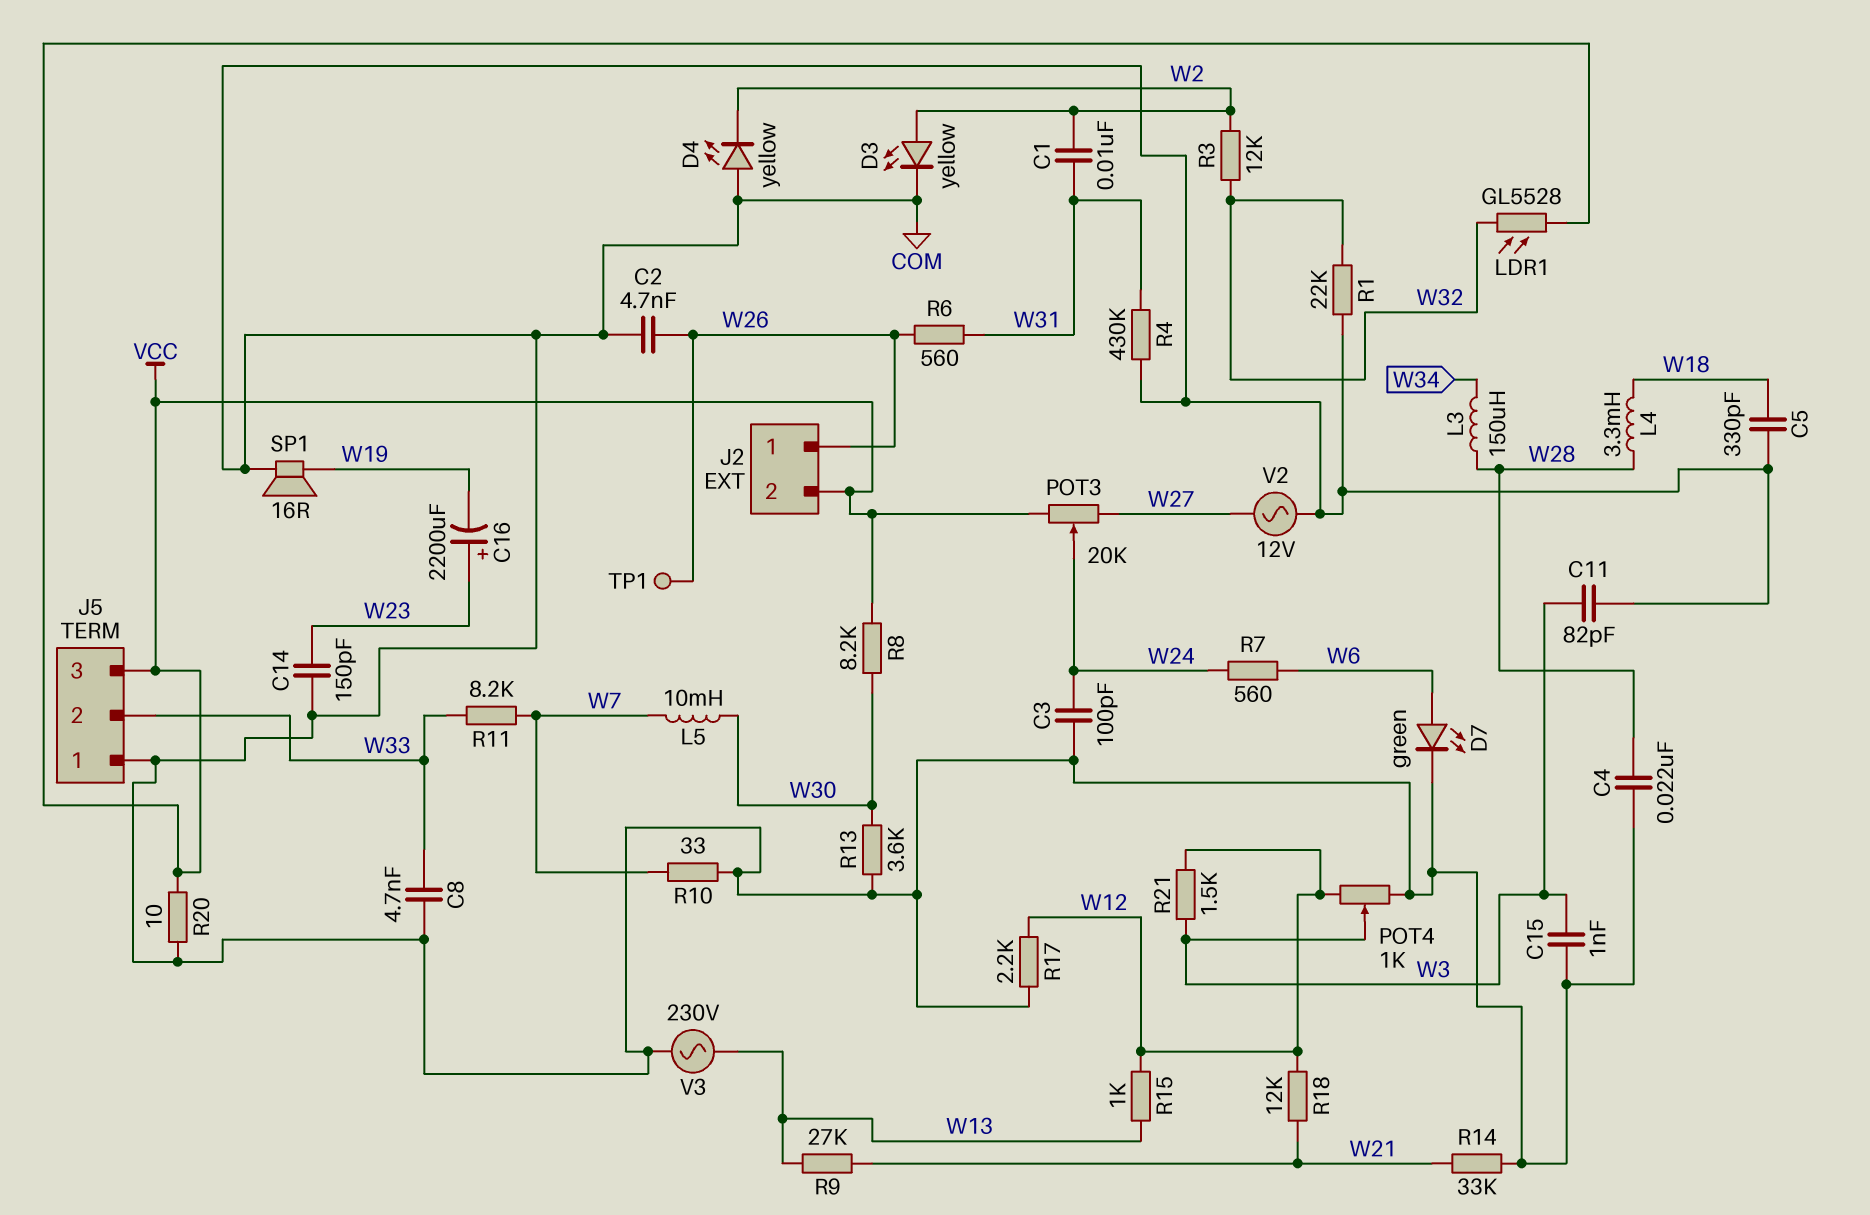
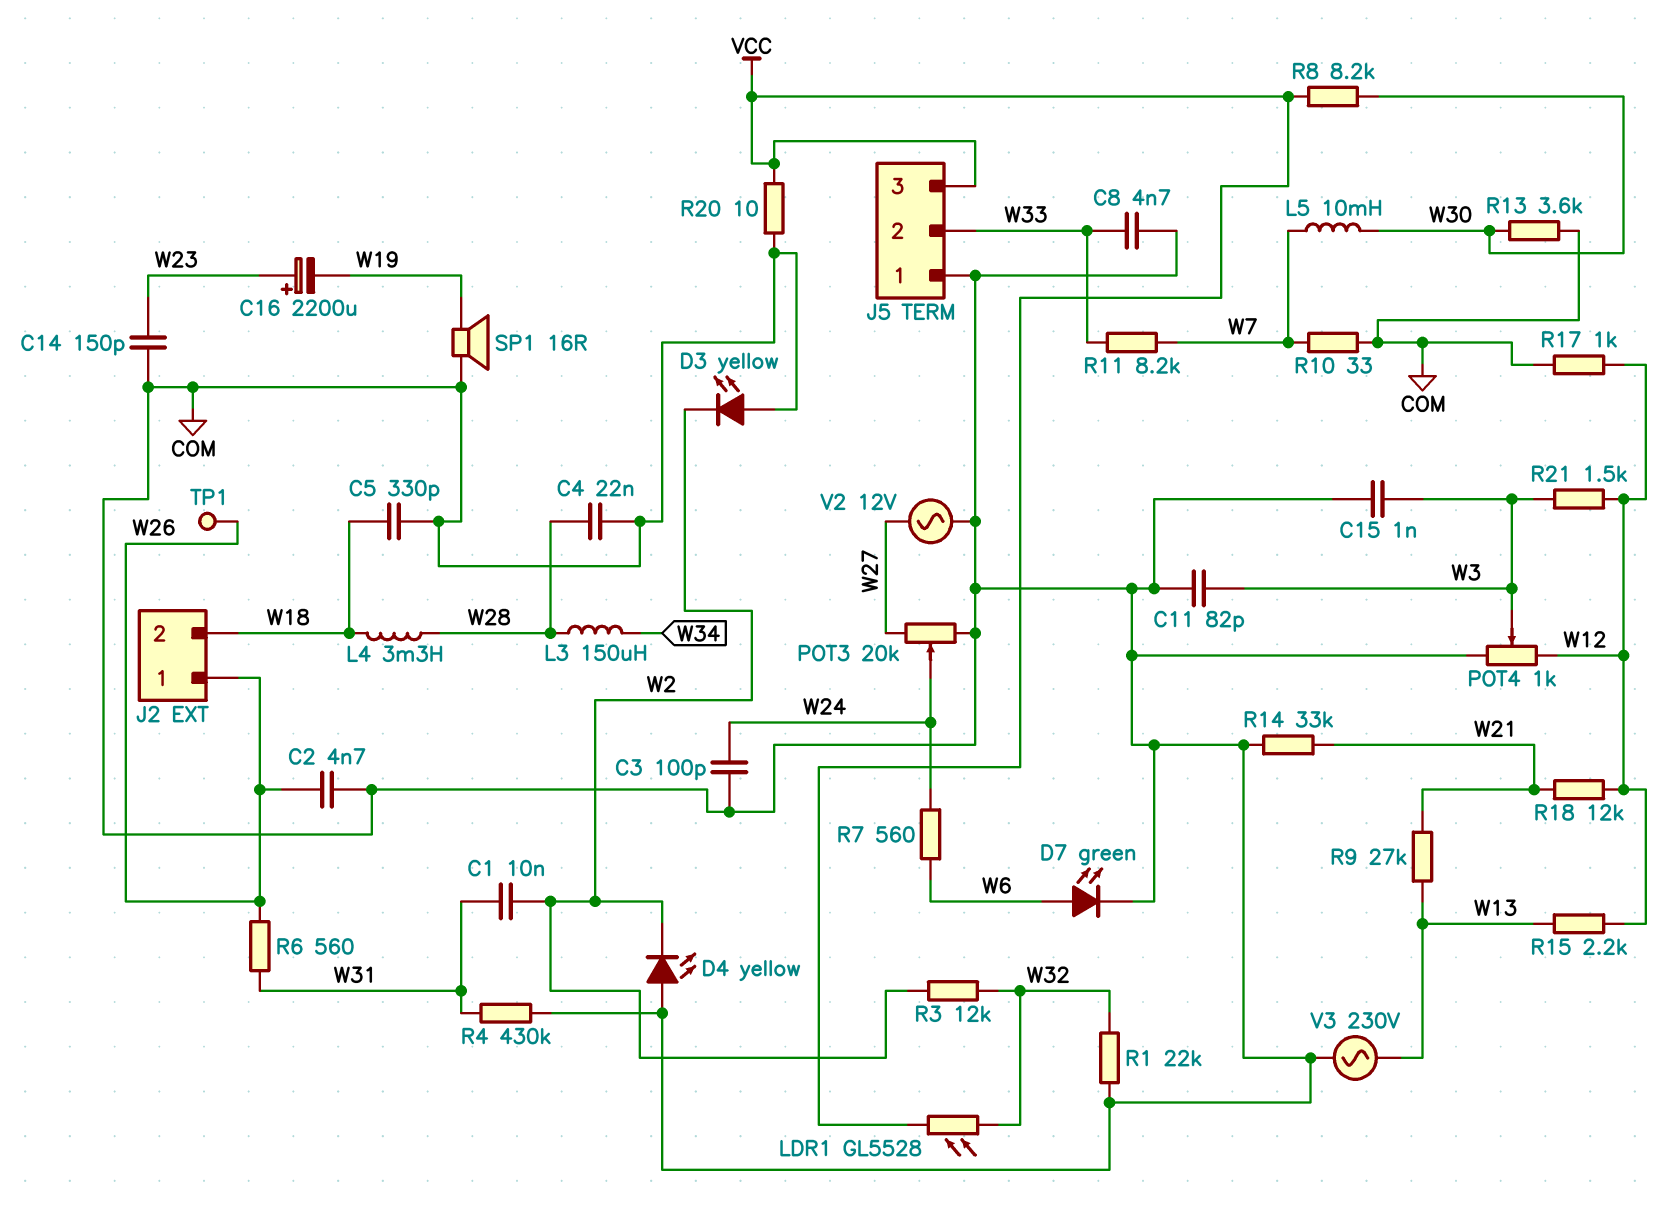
D3: LED yellow (A W2, K COM) -> LED yellow (A COM, K W2)
J2 pin 2: VCC -> W18
POT3: 20k (VCC, W27, wiper W24) -> 20k (COM, W27, wiper W24)
R15: 1k (W12, W13) -> 2.2k (W12, W13)
R17: 2.2k (COM, W12) -> 1k (COM, W12)

